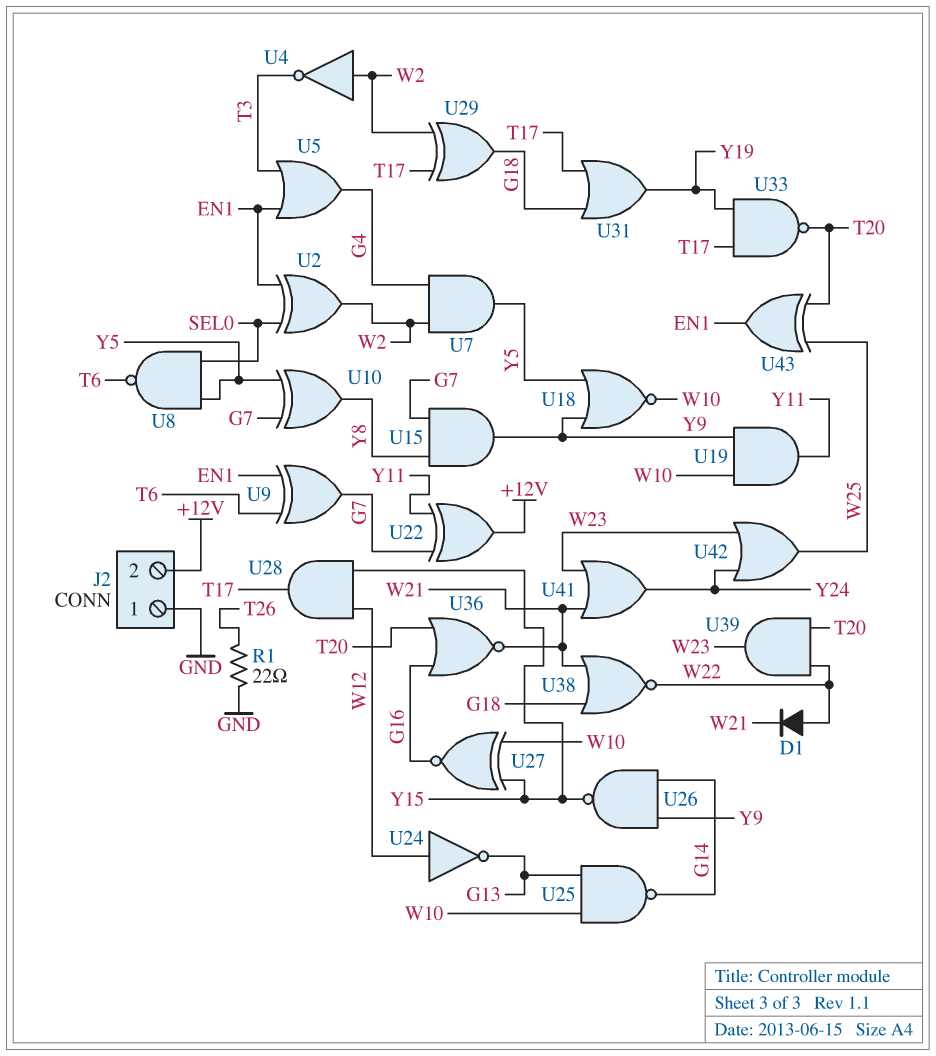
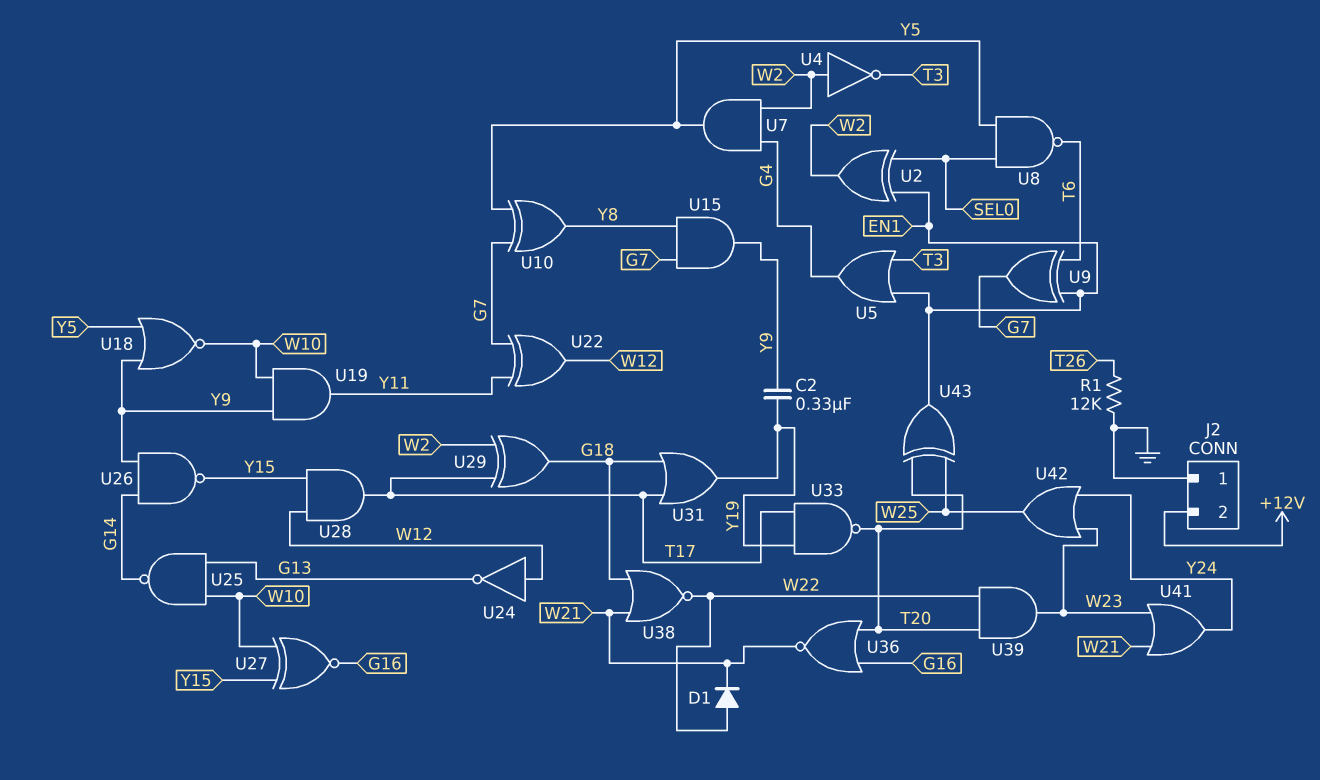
C2: none -> 330nF (Y9, Y19)
R1: 22 (GND, T26) -> 12k (GND, T26)
U22: XOR (in G7, in Y11, out +12V) -> XOR (in G7, in Y11, out W12)

